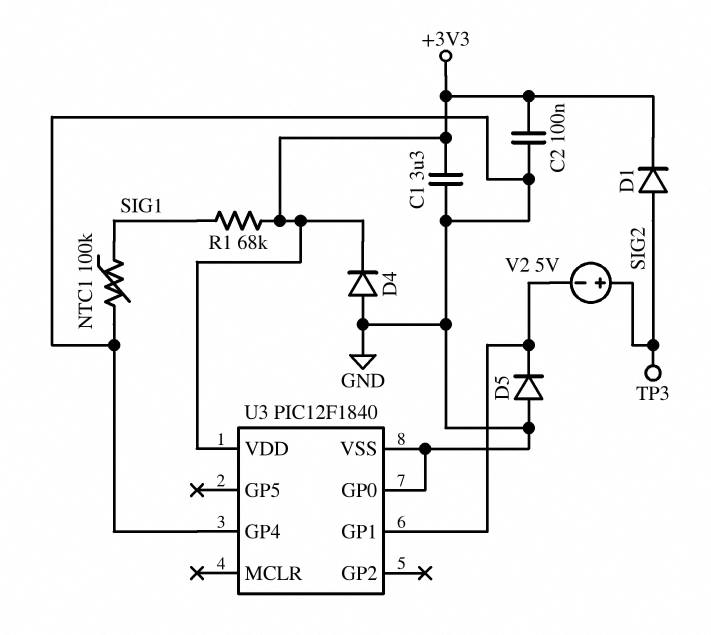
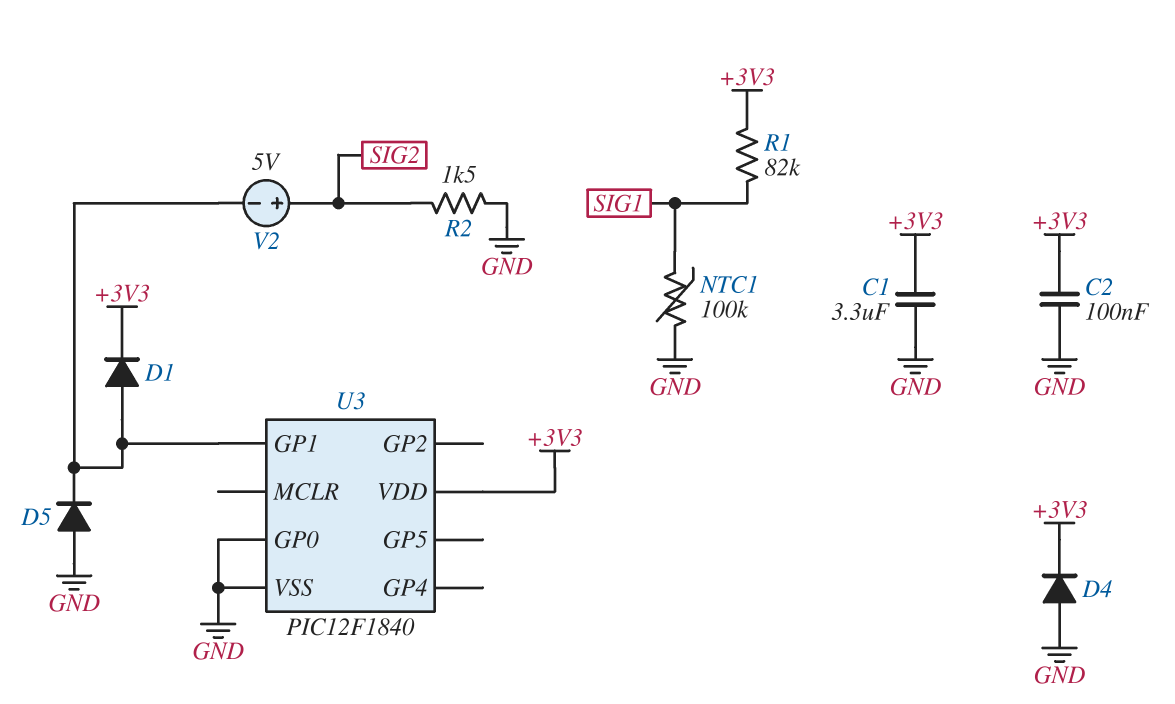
D1: diode (A SIG2, K +3V3) -> diode (A U3/GP1, K +3V3)
R1: 68k (+3V3, SIG1) -> 82k (+3V3, SIG1)
R2: none -> 1.5k (GND, SIG2)
TP3: test point (SIG2) -> none
U3 pin GP4: GND -> none

